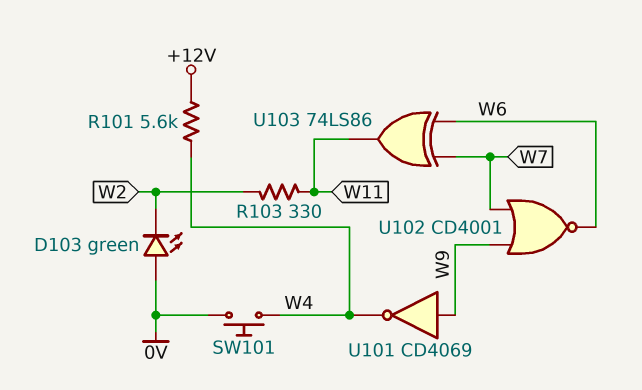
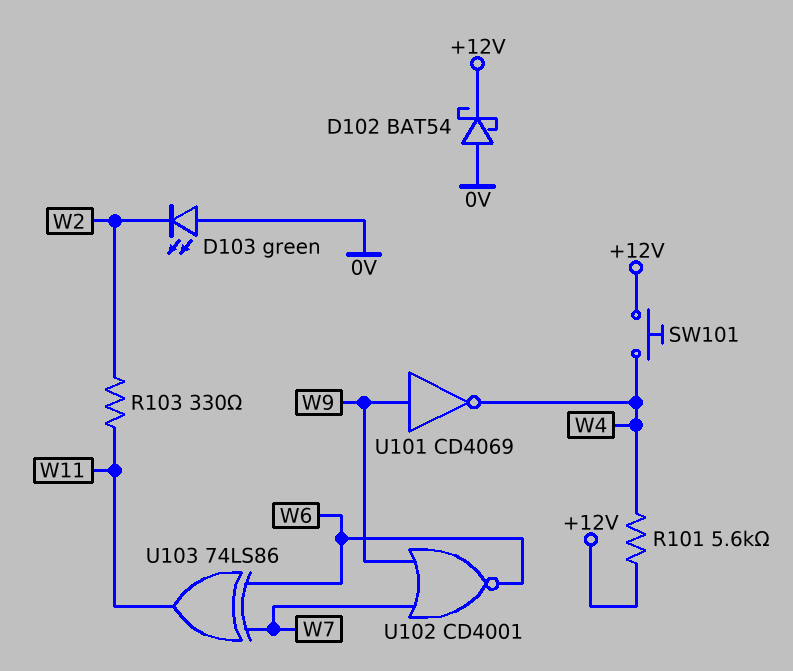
D102: none -> schottky BAT54 (A 0V, K +12V)
SW101: button (0V, W4) -> button (+12V, W4)

